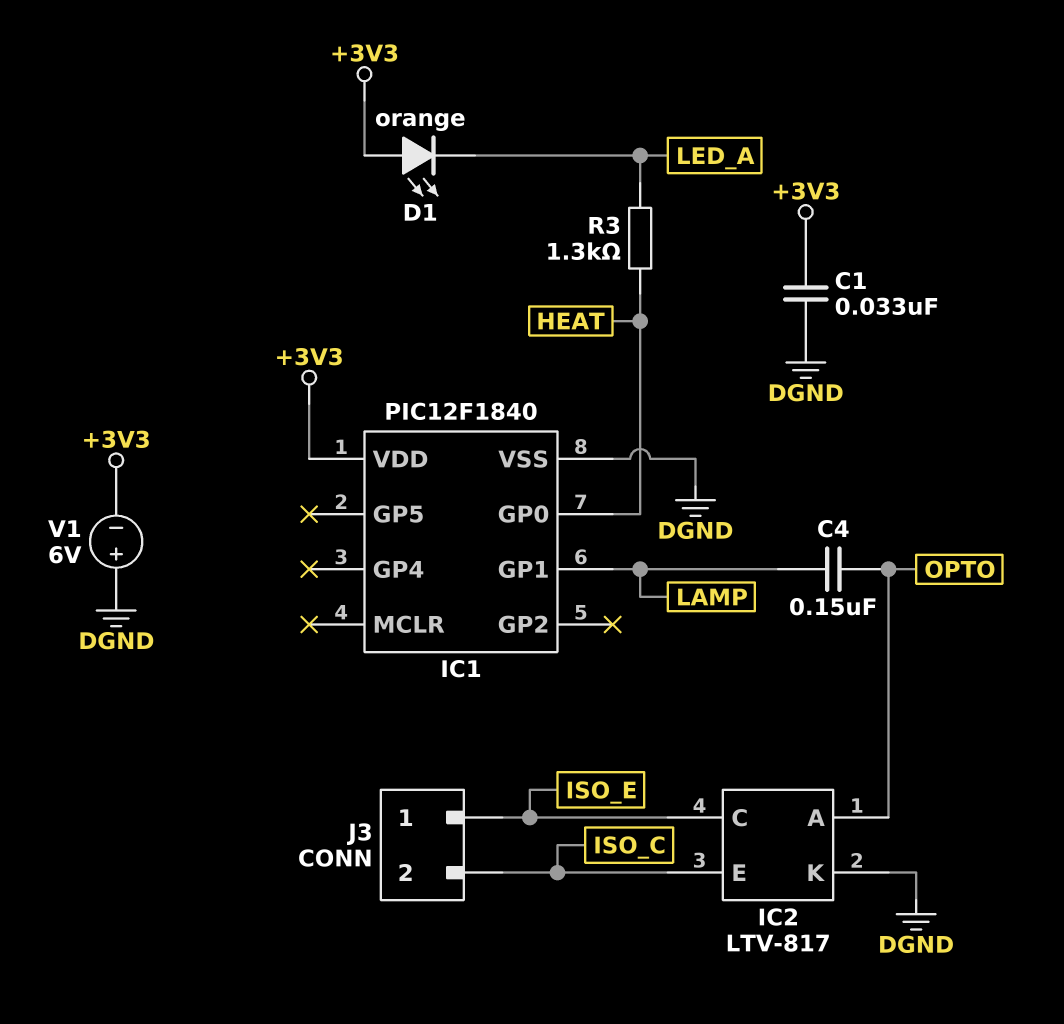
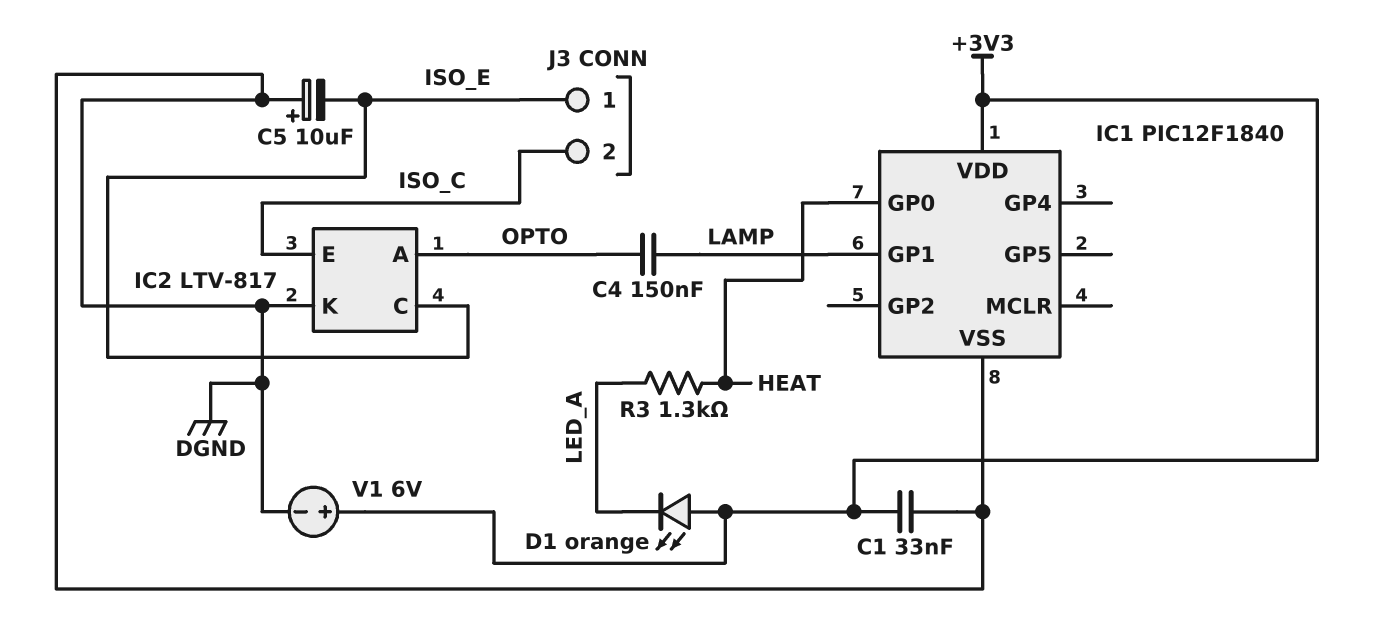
C5: none -> 10uF (plus DGND, minus ISO_E)
V1: 6V (plus DGND, minus +3V3) -> 6V (plus +3V3, minus DGND)

